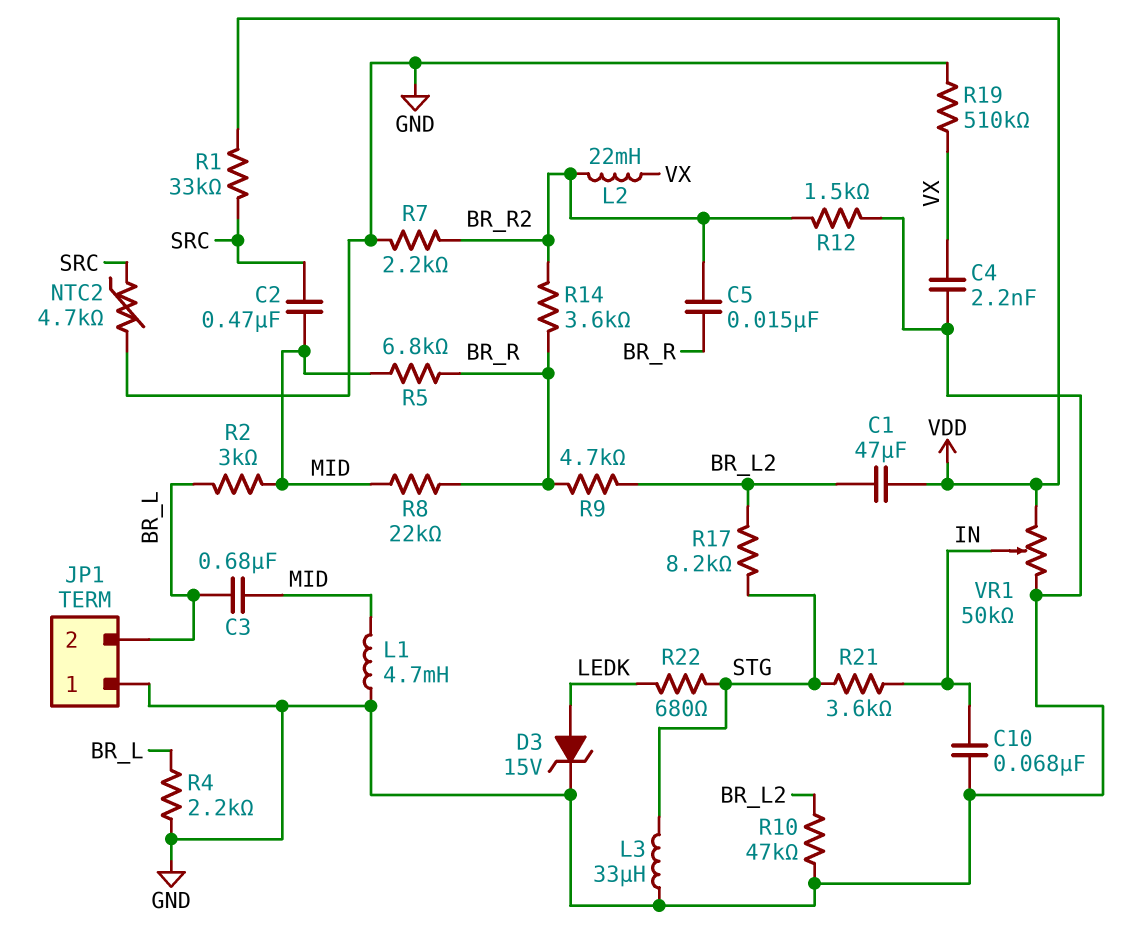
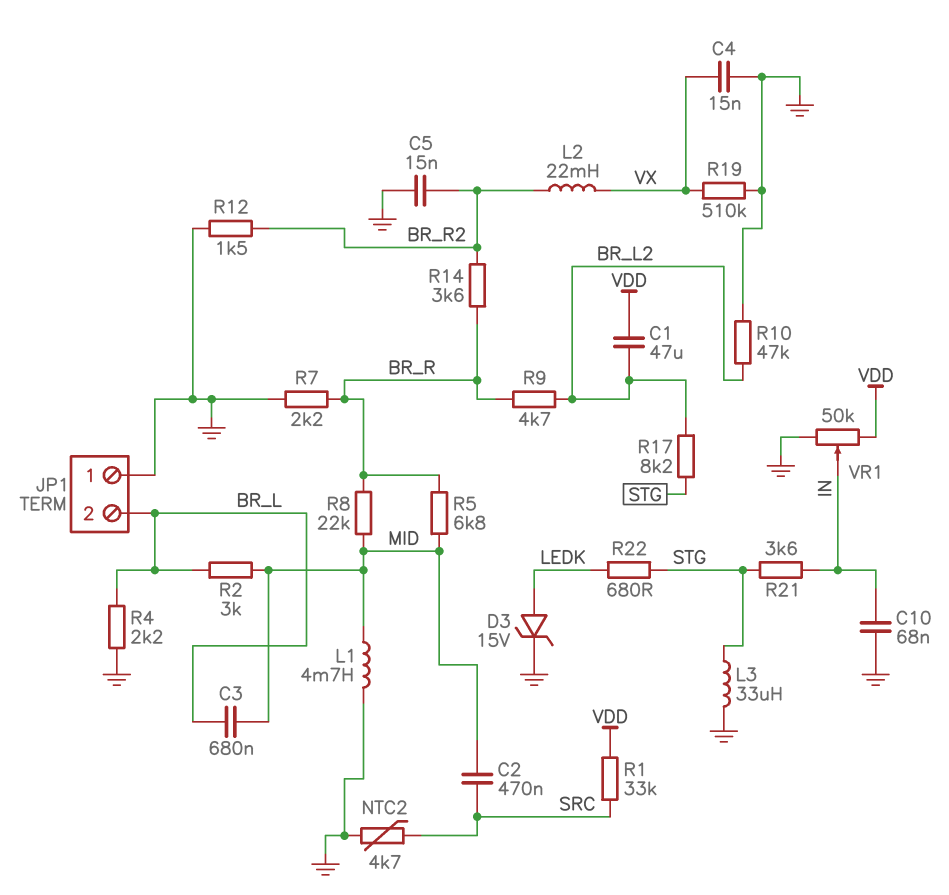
C4: 2.2nF (GND, VX) -> 15nF (GND, VX)
C5: 15nF (BR_R, BR_R2) -> 15nF (BR_R2, GND)
R7: 2.2k (BR_R2, GND) -> 2.2k (BR_R, GND)

